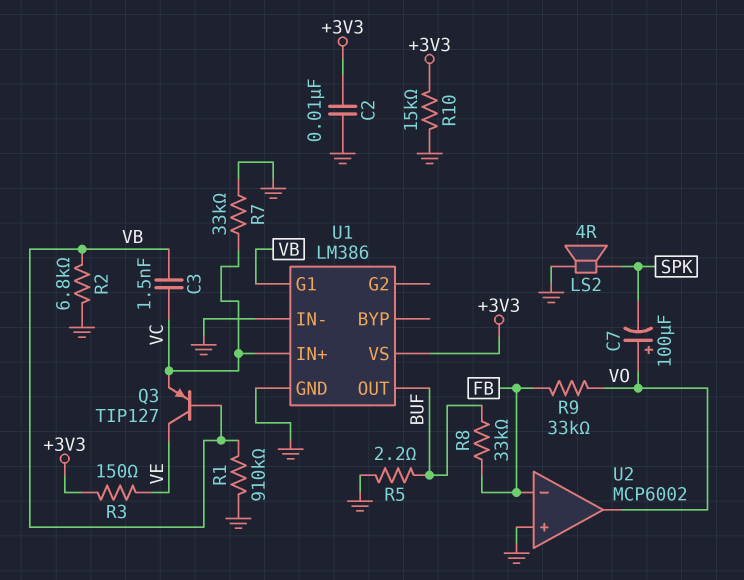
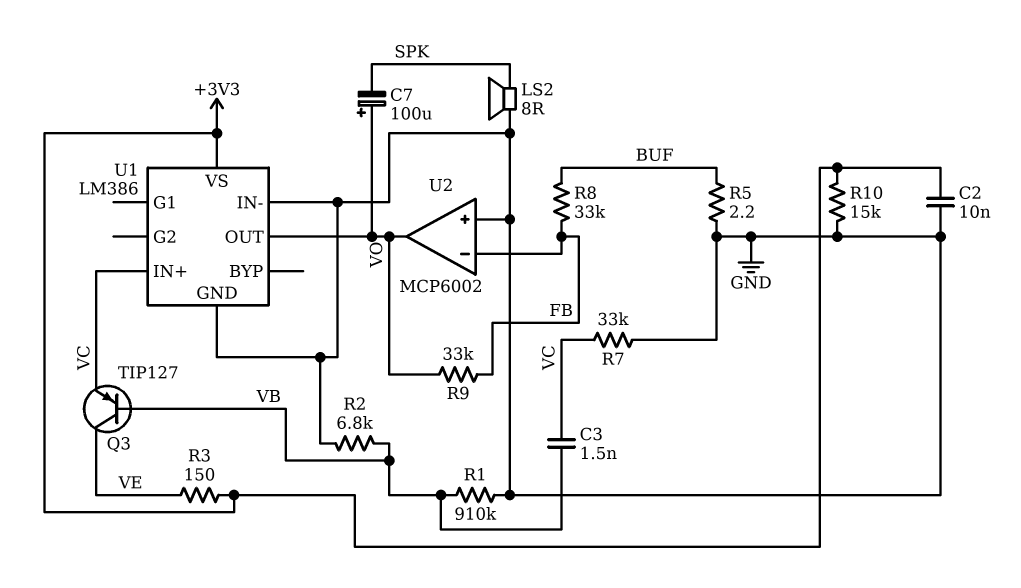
LS2: speaker 4R (GND, SPK) -> speaker 8R (GND, SPK)
U1 pin G1: VB -> none
U1 pin OUT: BUF -> VO

